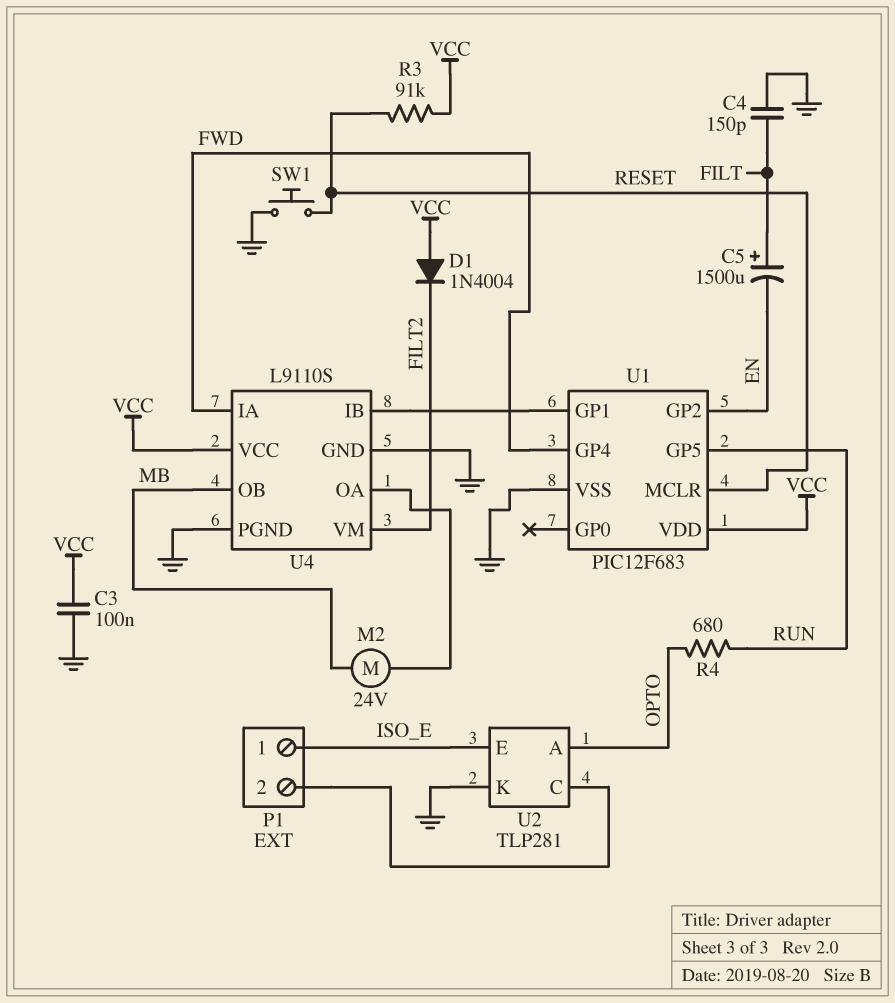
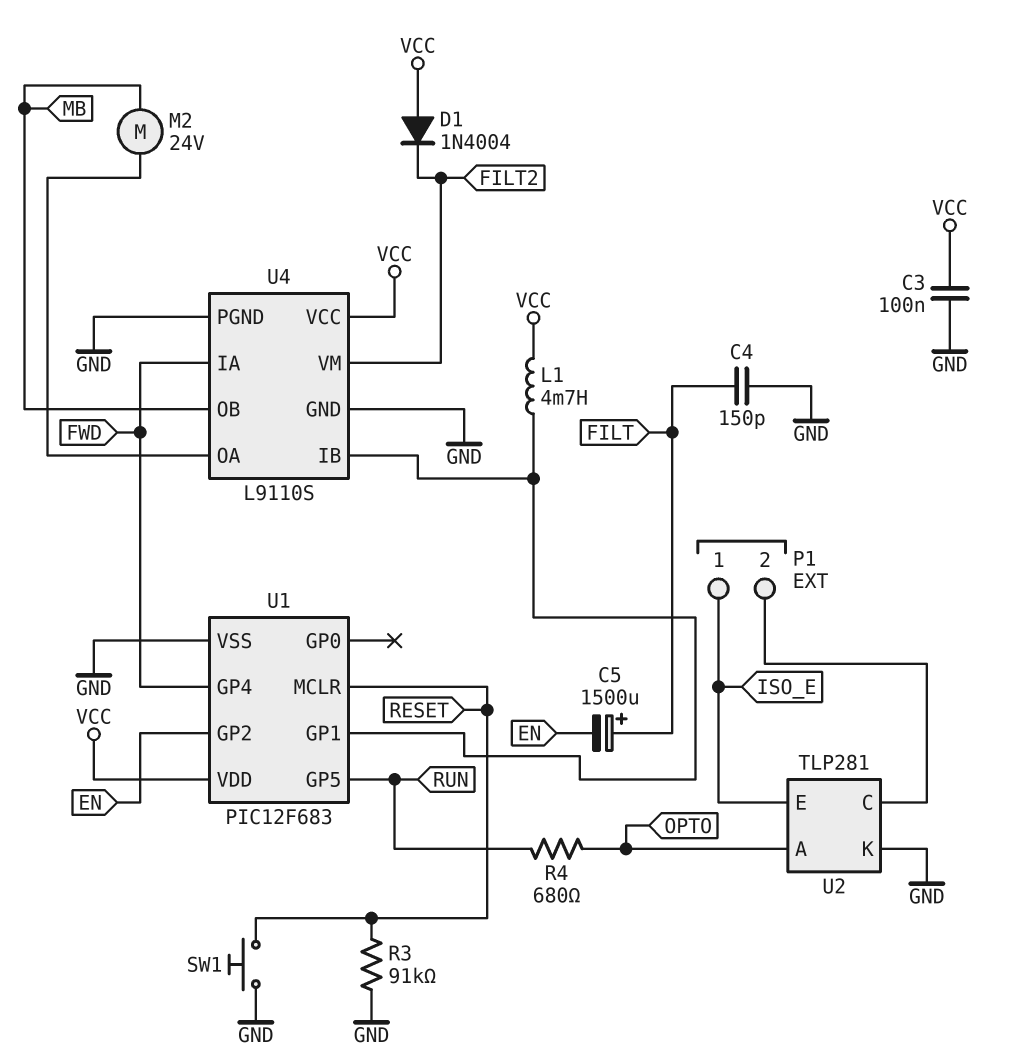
L1: none -> 4.7mH (U1/GP1, VCC)
R3: 91k (RESET, VCC) -> 91k (GND, RESET)

